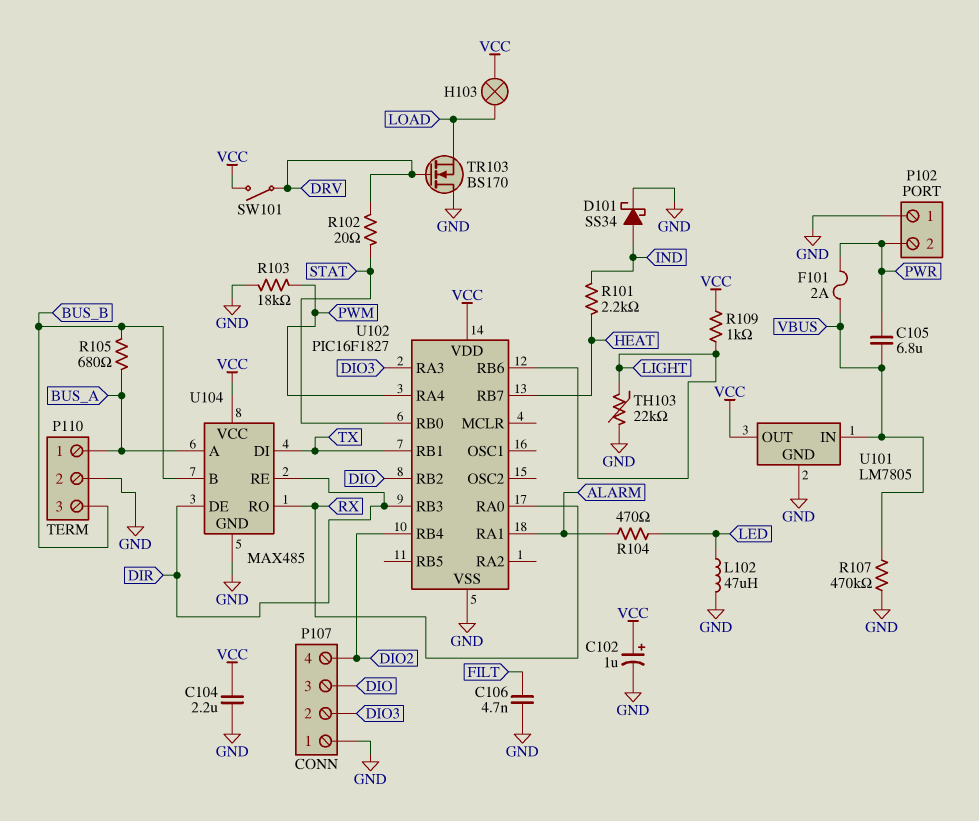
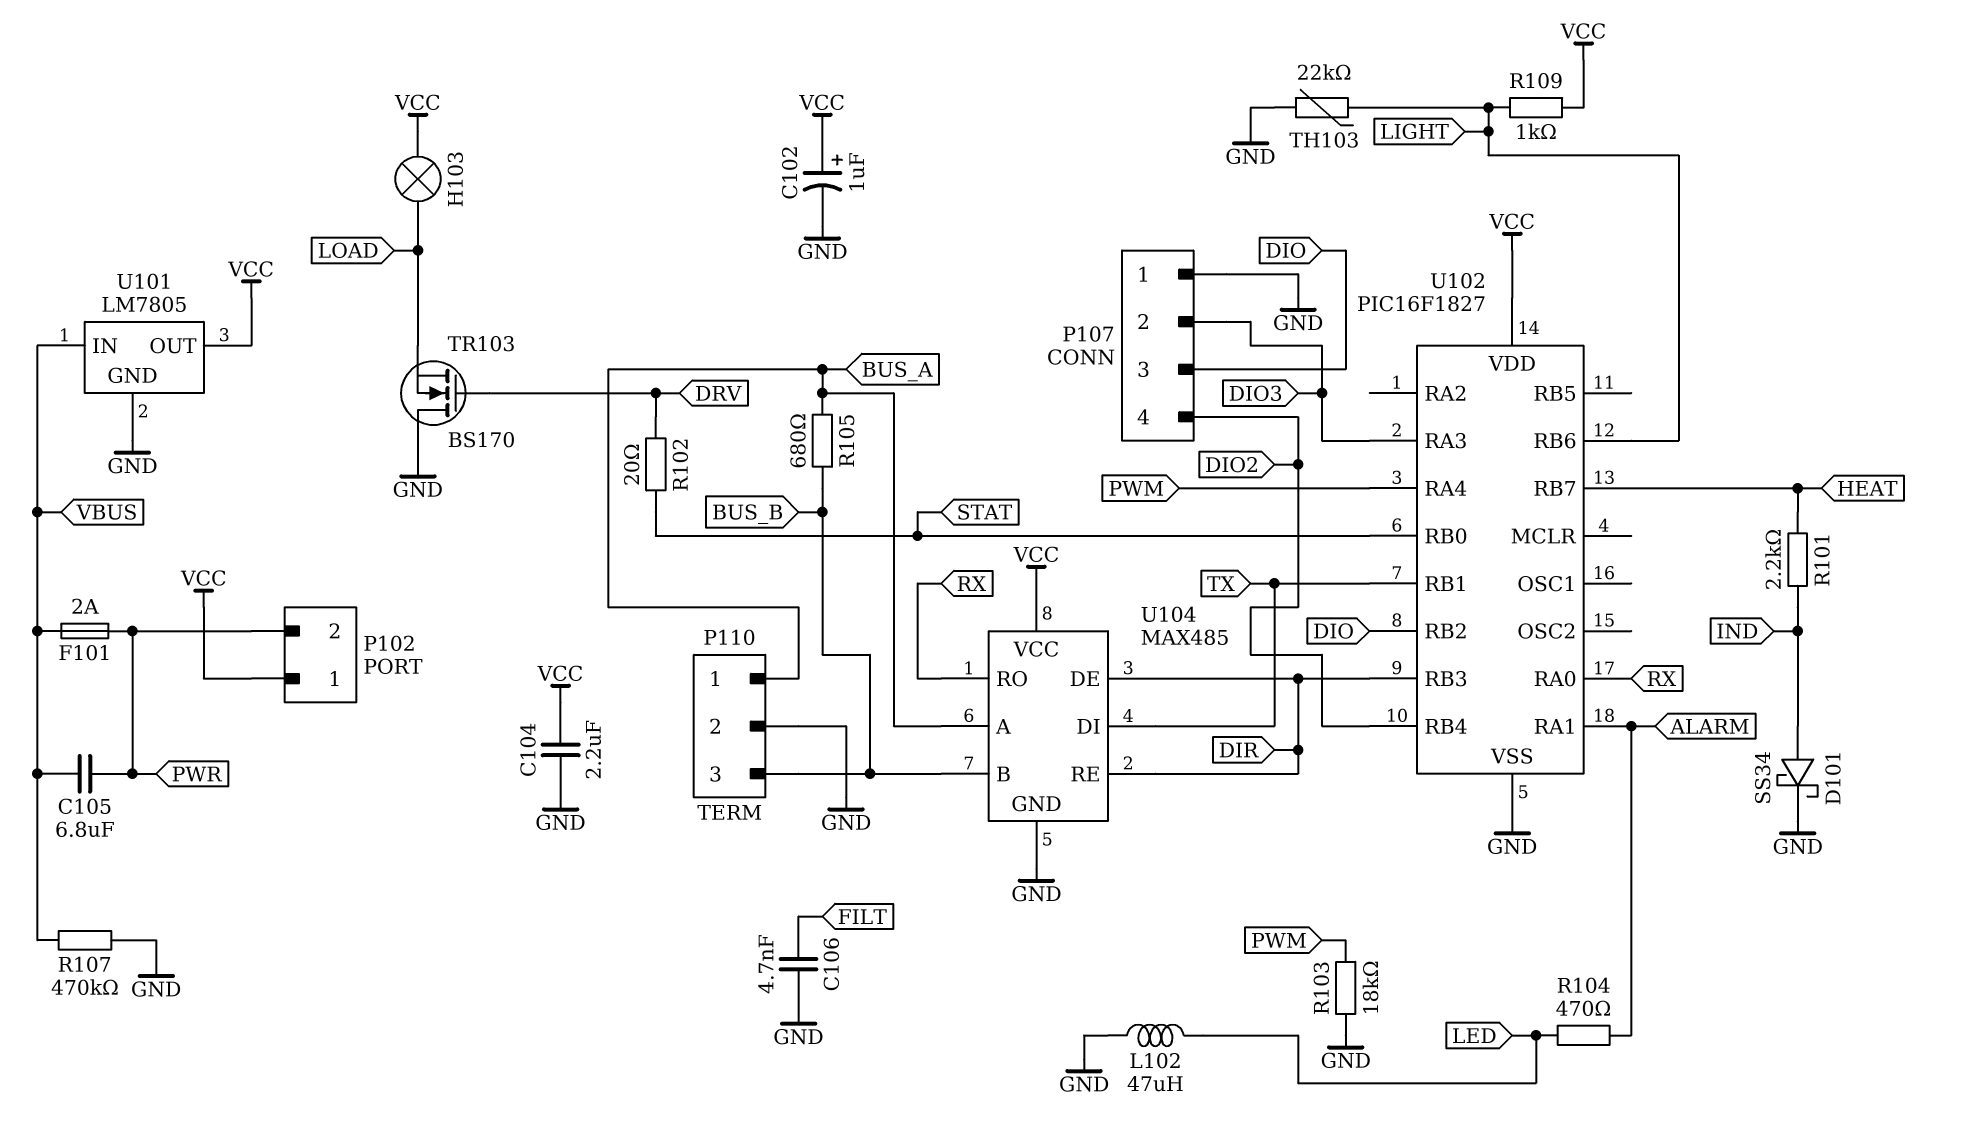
P102 pin 1: GND -> VCC
SW101: switch (DRV, VCC) -> none

